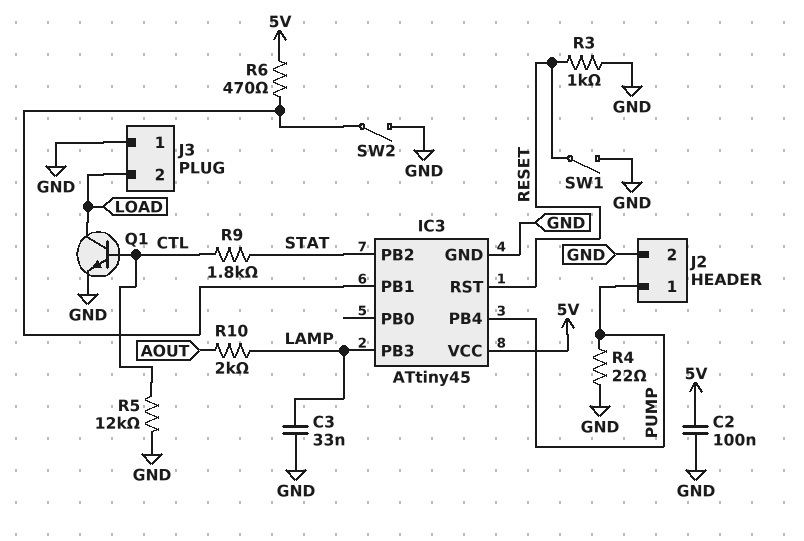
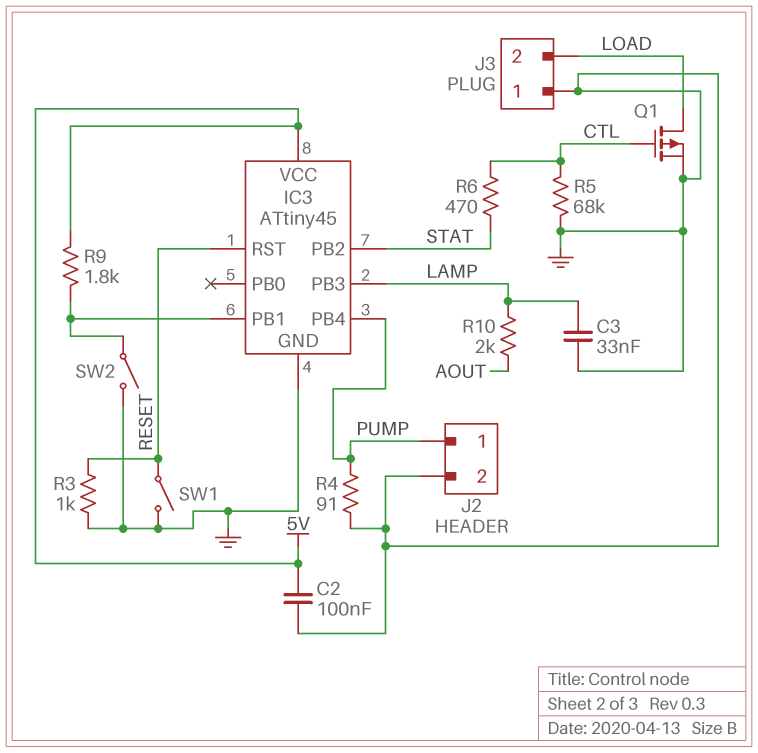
Q1: NPN (B CTL, C LOAD, E GND) -> PMOS (G CTL, D LOAD, S GND)
R4: 22 (GND, PUMP) -> 91 (GND, PUMP)
R5: 12k (CTL, GND) -> 68k (CTL, GND)
R6: 470 (5V, IC3/PB1) -> 470 (CTL, STAT)
R9: 1.8k (CTL, STAT) -> 1.8k (5V, IC3/PB1)

